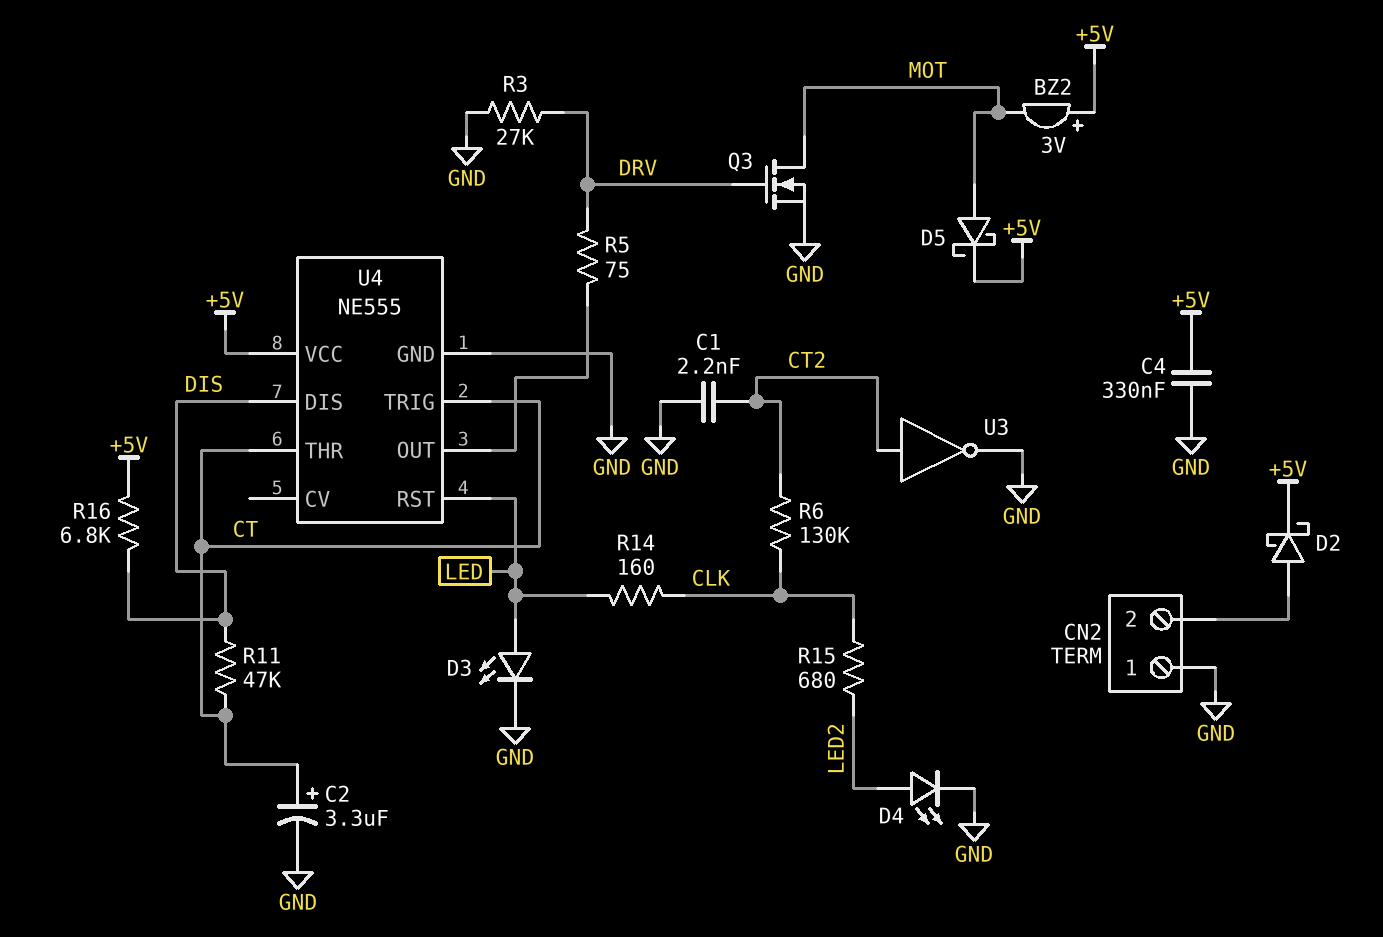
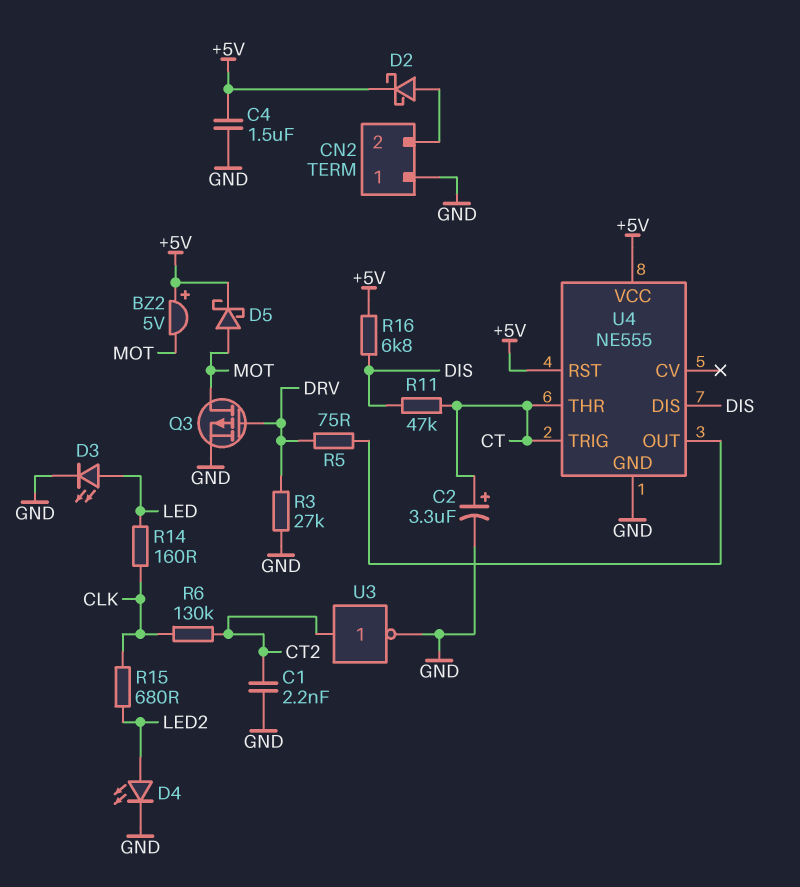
BZ2: buzzer 3V (plus +5V, minus MOT) -> buzzer 5V (plus +5V, minus MOT)
C4: 330nF (+5V, GND) -> 1.5uF (+5V, GND)
Q3: NMOS (G DRV, D MOT, S GND) -> PMOS (G DRV, D MOT, S GND)
U4 pin RST: LED -> +5V

